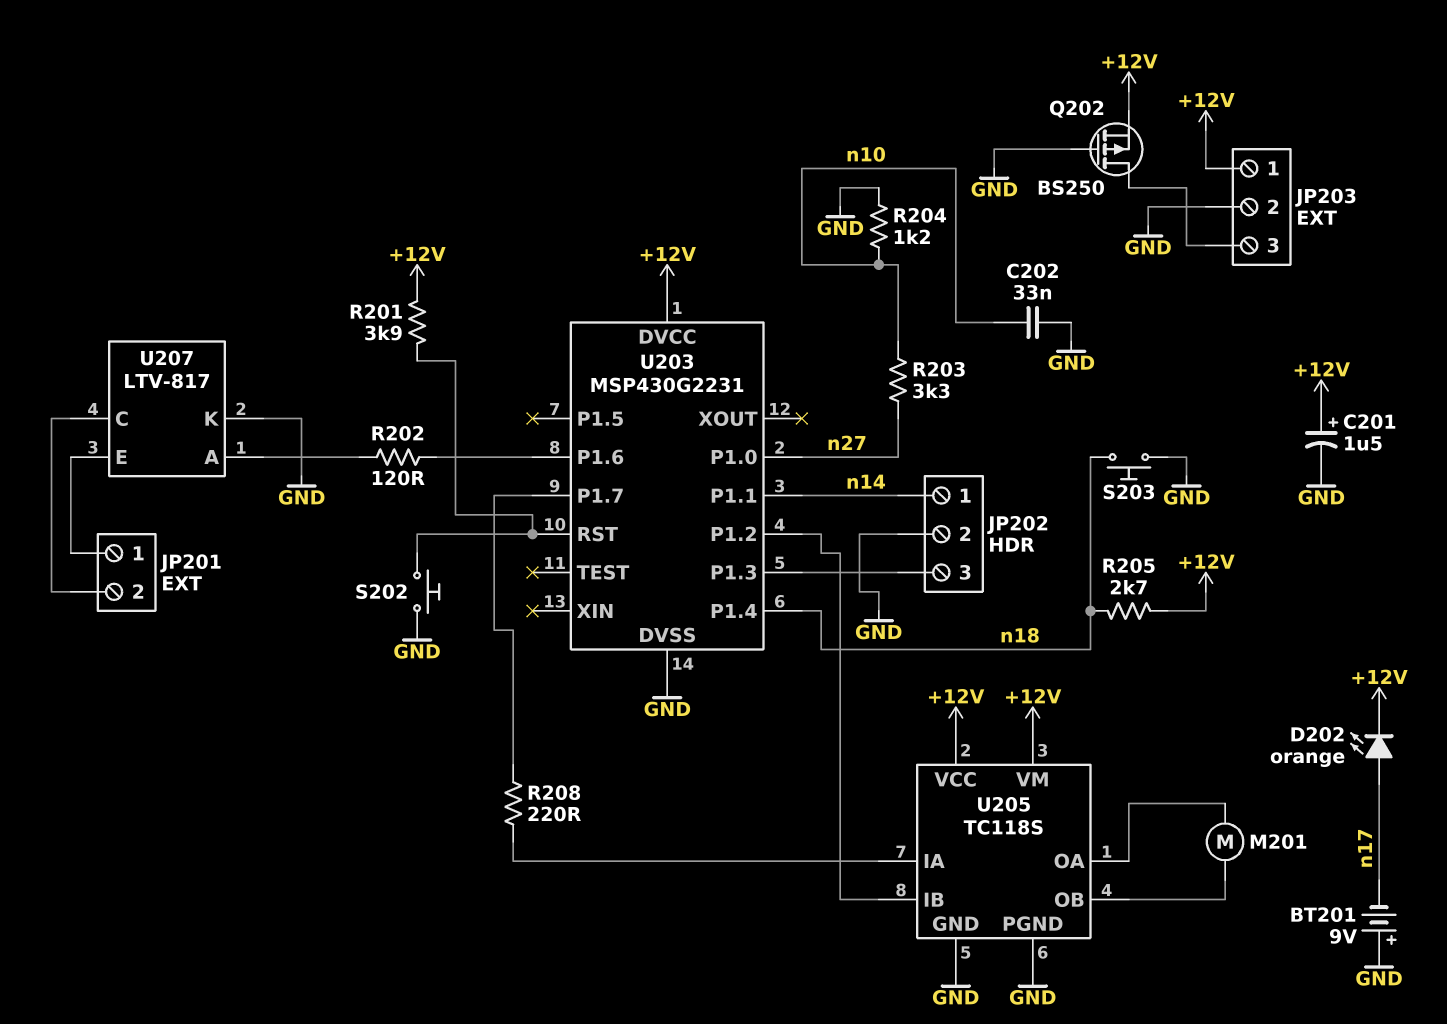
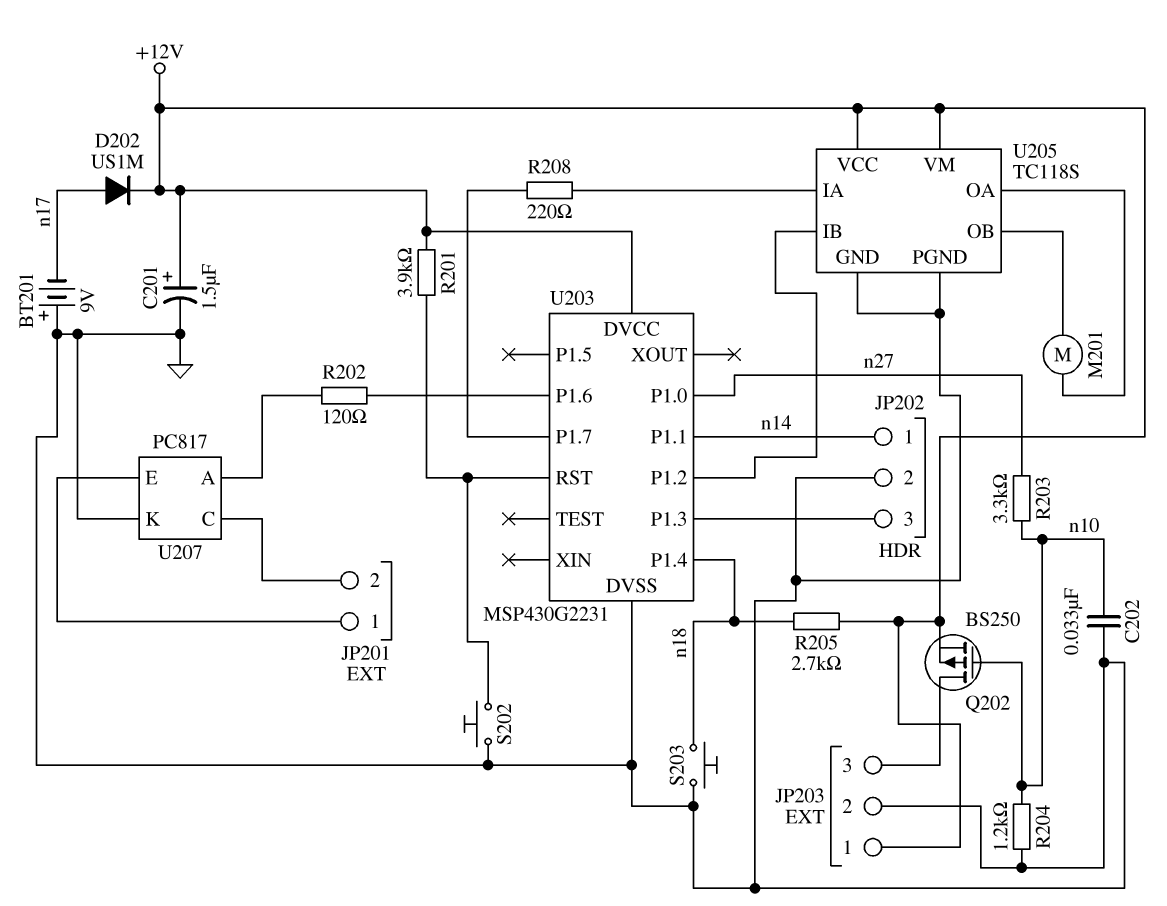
D202: LED orange (A n17, K +12V) -> diode US1M (A n17, K +12V)
Q202: PMOS BS250 (G GND, D JP203/3, S +12V) -> PMOS BS250 (G n10, D JP203/3, S +12V)
U207: LTV-817 -> PC817

